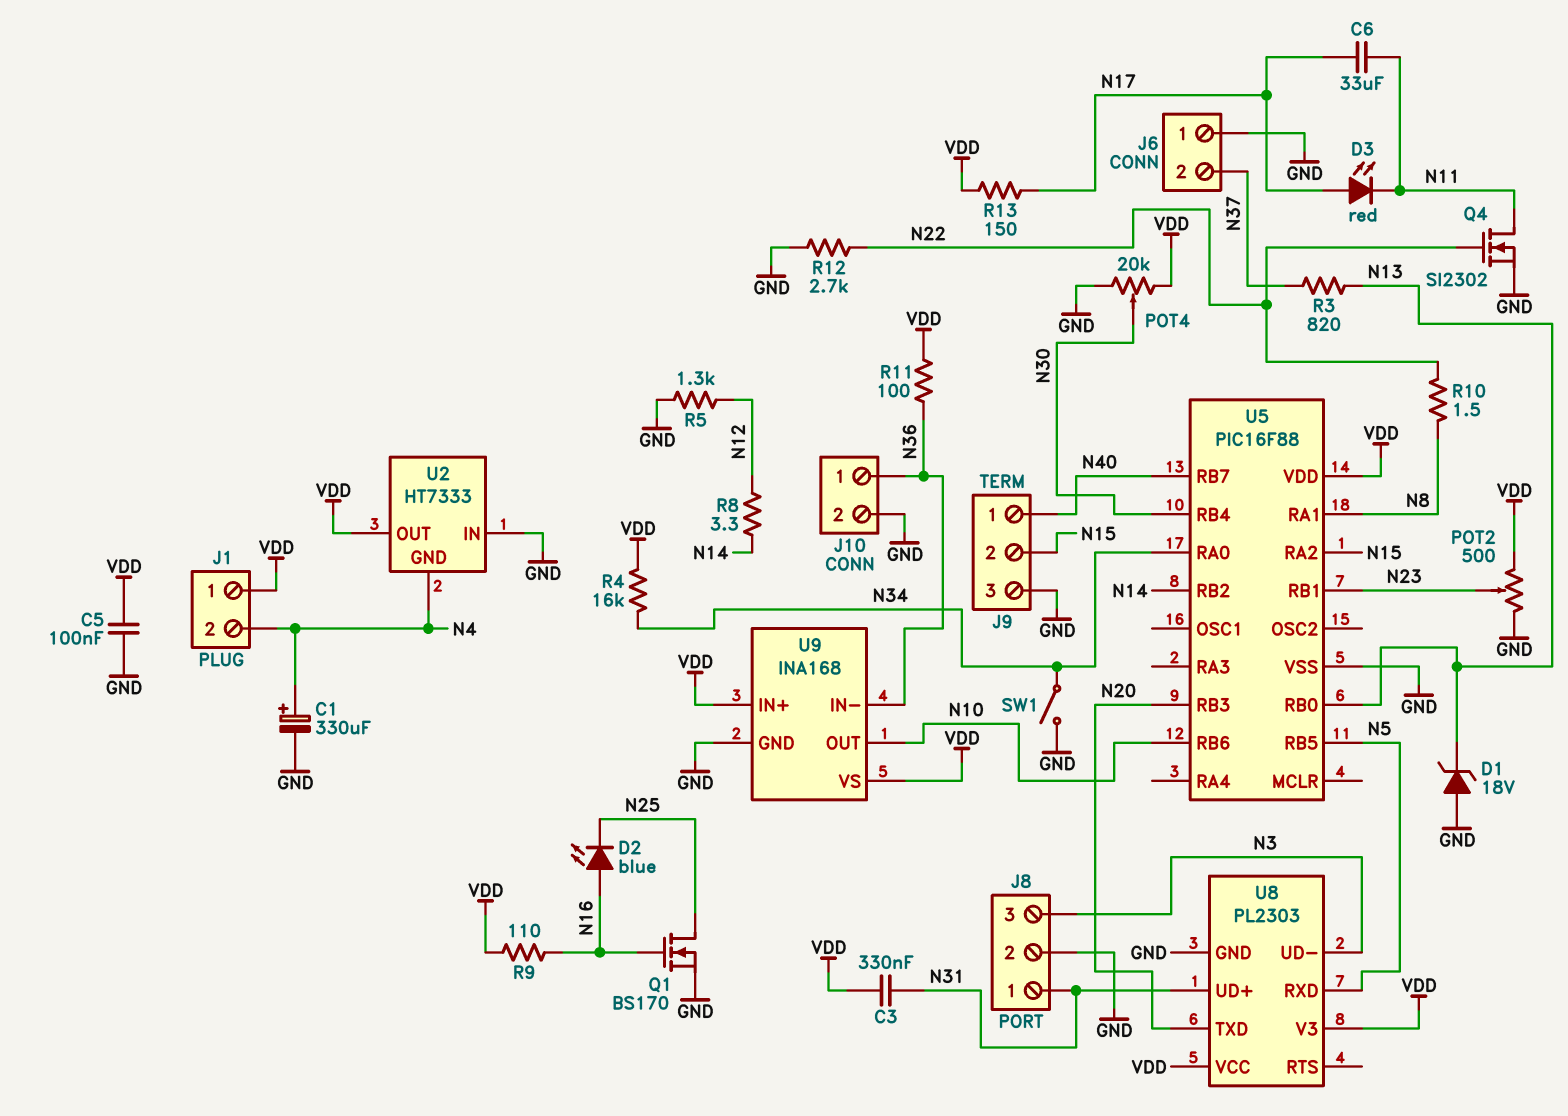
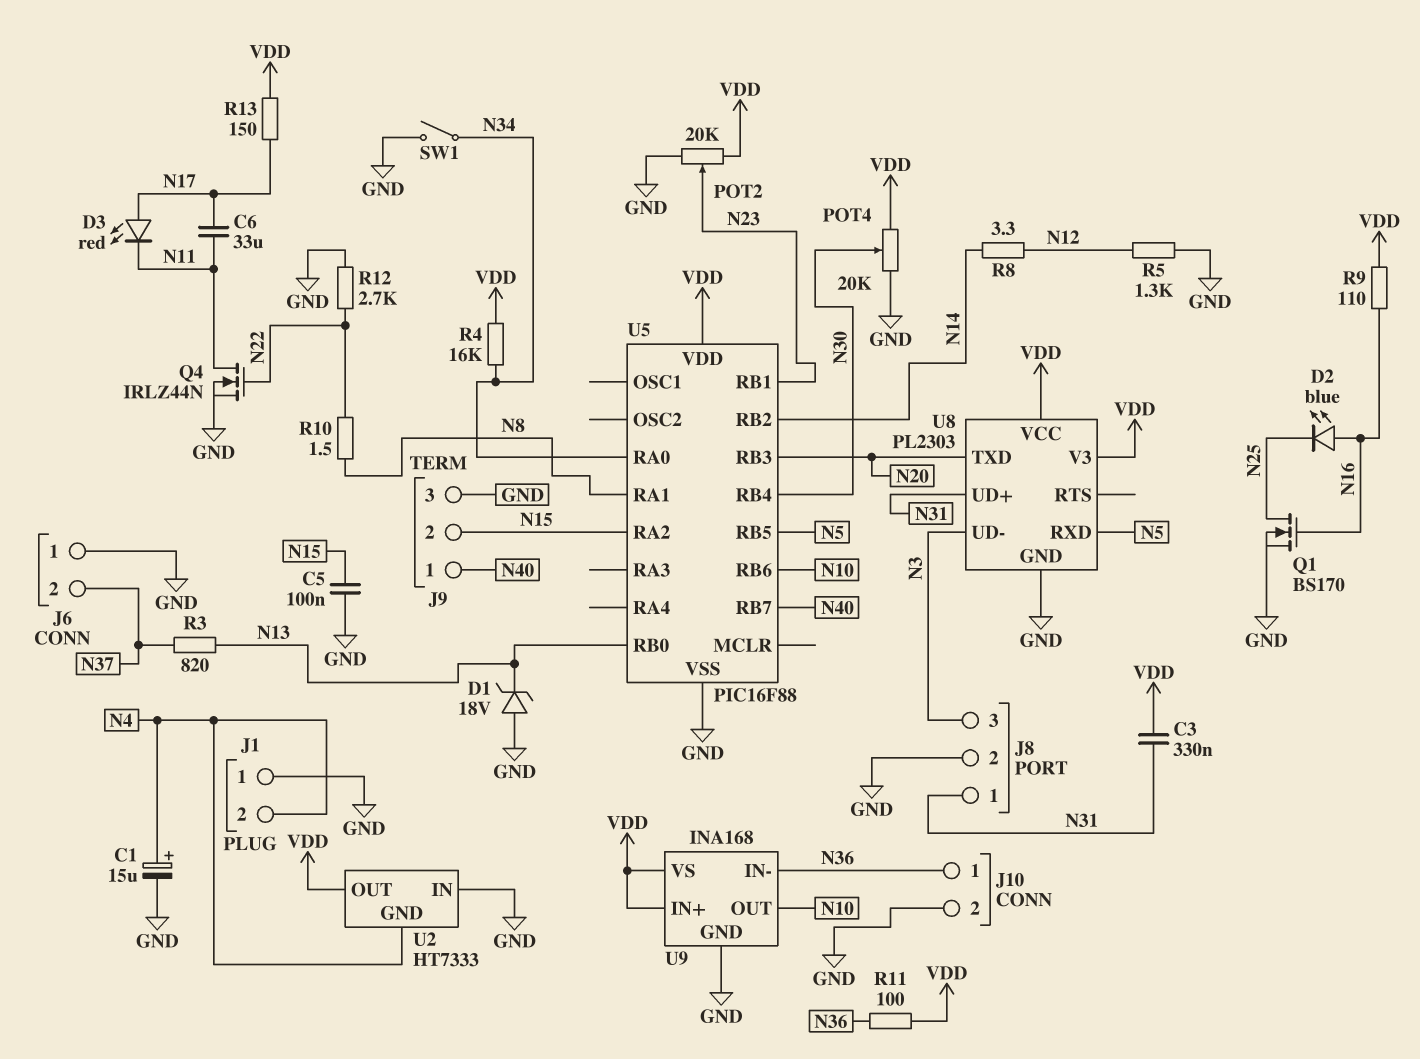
C1: 330uF (plus N4, minus GND) -> 15uF (plus N4, minus GND)
C5: 100nF (GND, VDD) -> 100nF (GND, N15)
J1 pin 1: VDD -> GND
POT2: 500 (GND, VDD, wiper N23) -> 20k (GND, VDD, wiper N23)
Q4: NMOS SI2302 (G N22, D N11, S GND) -> NMOS IRLZ44N (G N22, D N11, S GND)

